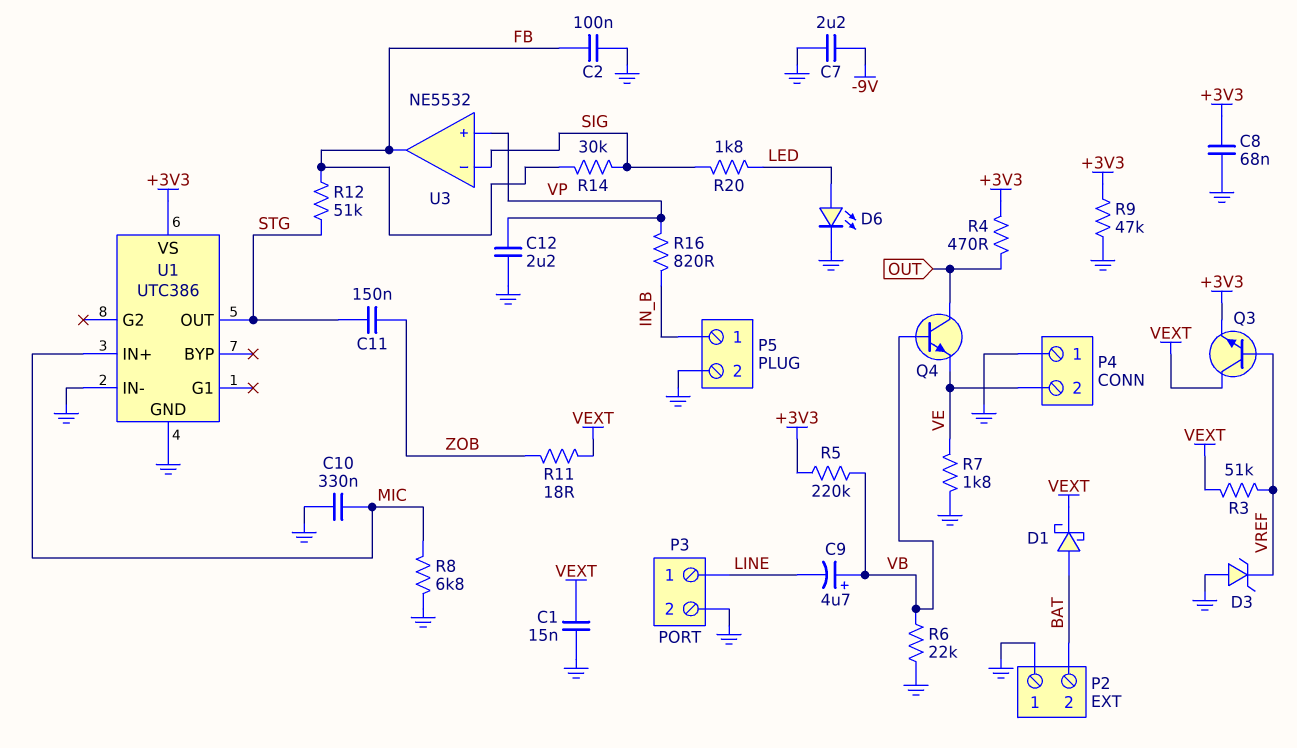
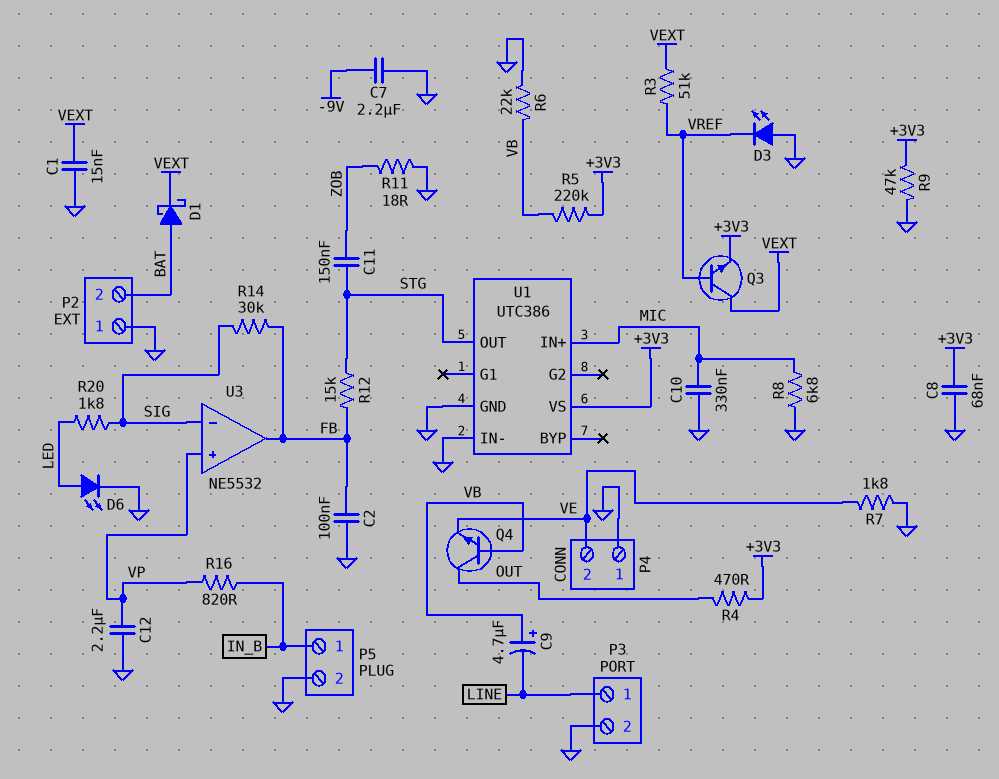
D3: zener (A GND, K VREF) -> LED (A GND, K VREF)
R11: 18 (VEXT, ZOB) -> 18 (GND, ZOB)
R12: 51k (FB, STG) -> 15k (FB, STG)

